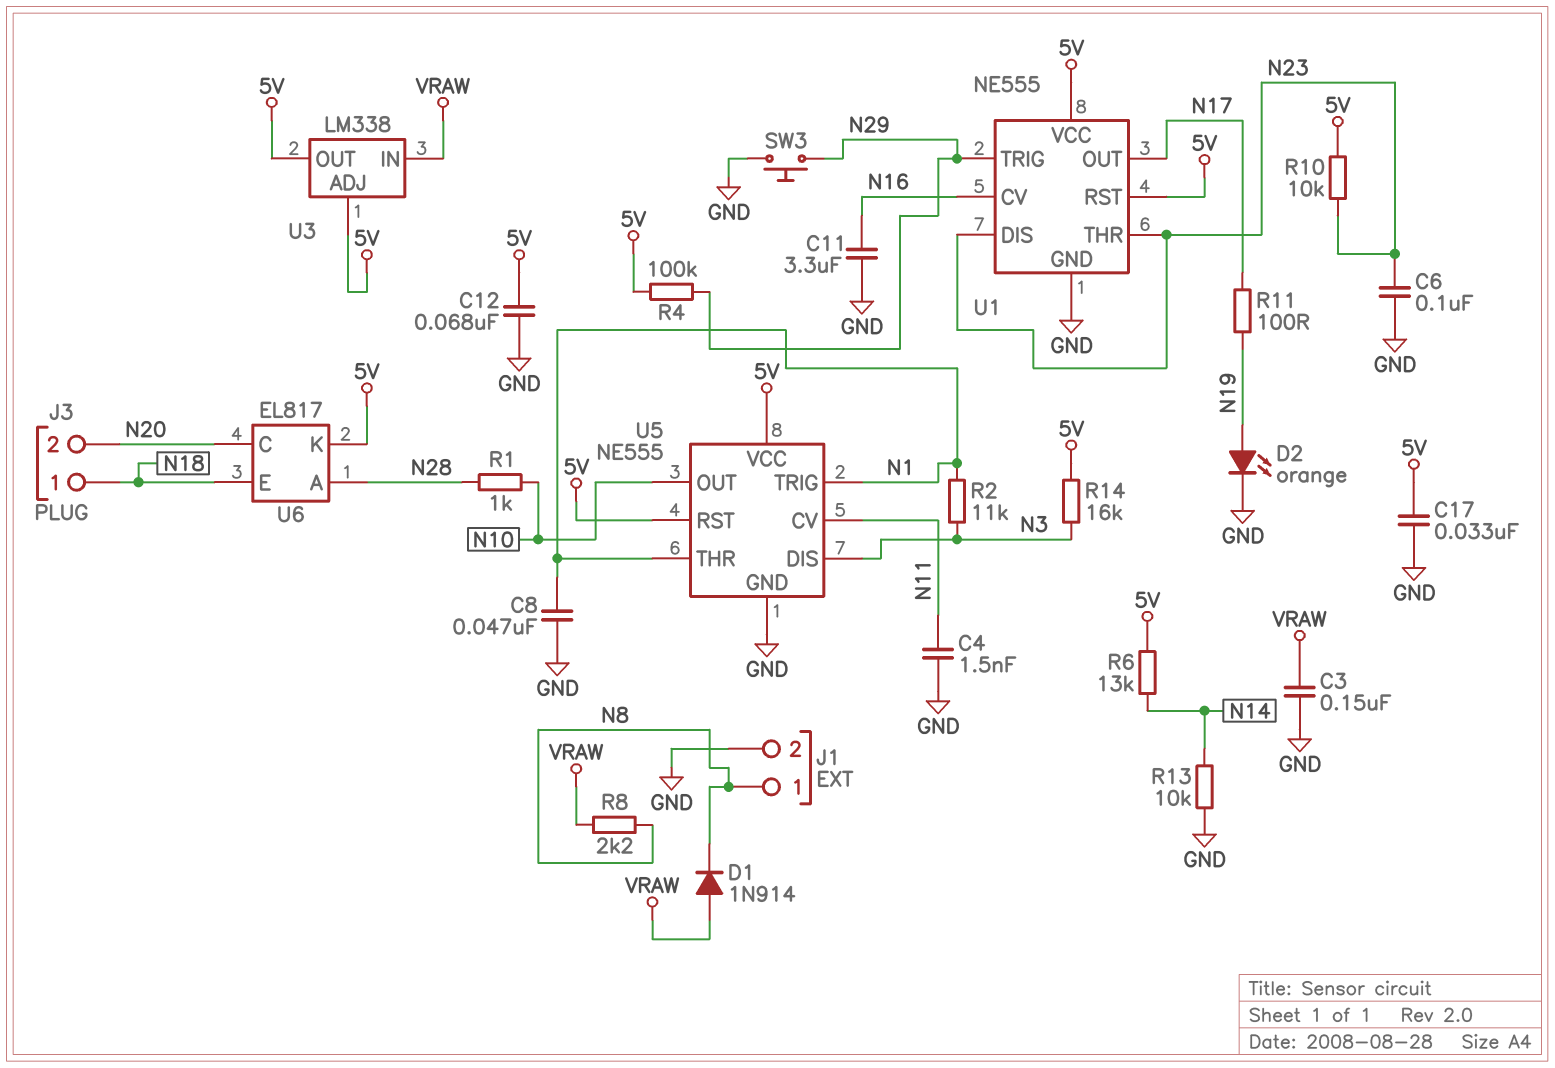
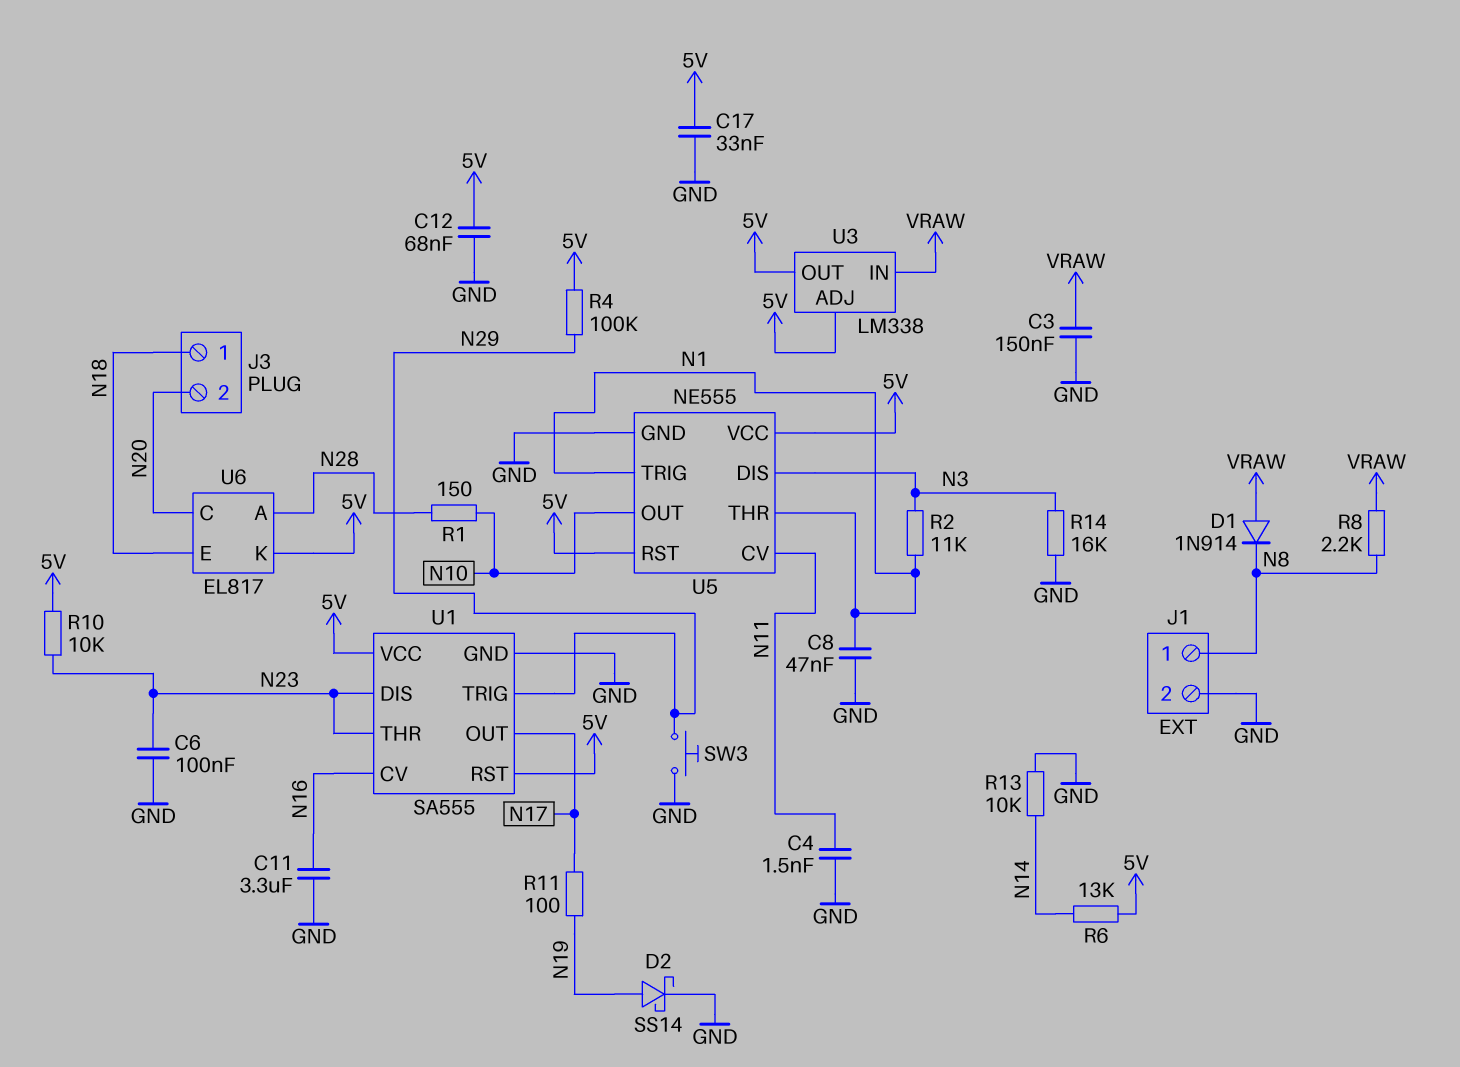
D2: LED orange (A N19, K GND) -> schottky SS14 (A N19, K GND)
R1: 1k (N10, N28) -> 150 (N10, N28)
R14: 16k (5V, N3) -> 16k (GND, N3)
U1: NE555 -> SA555

